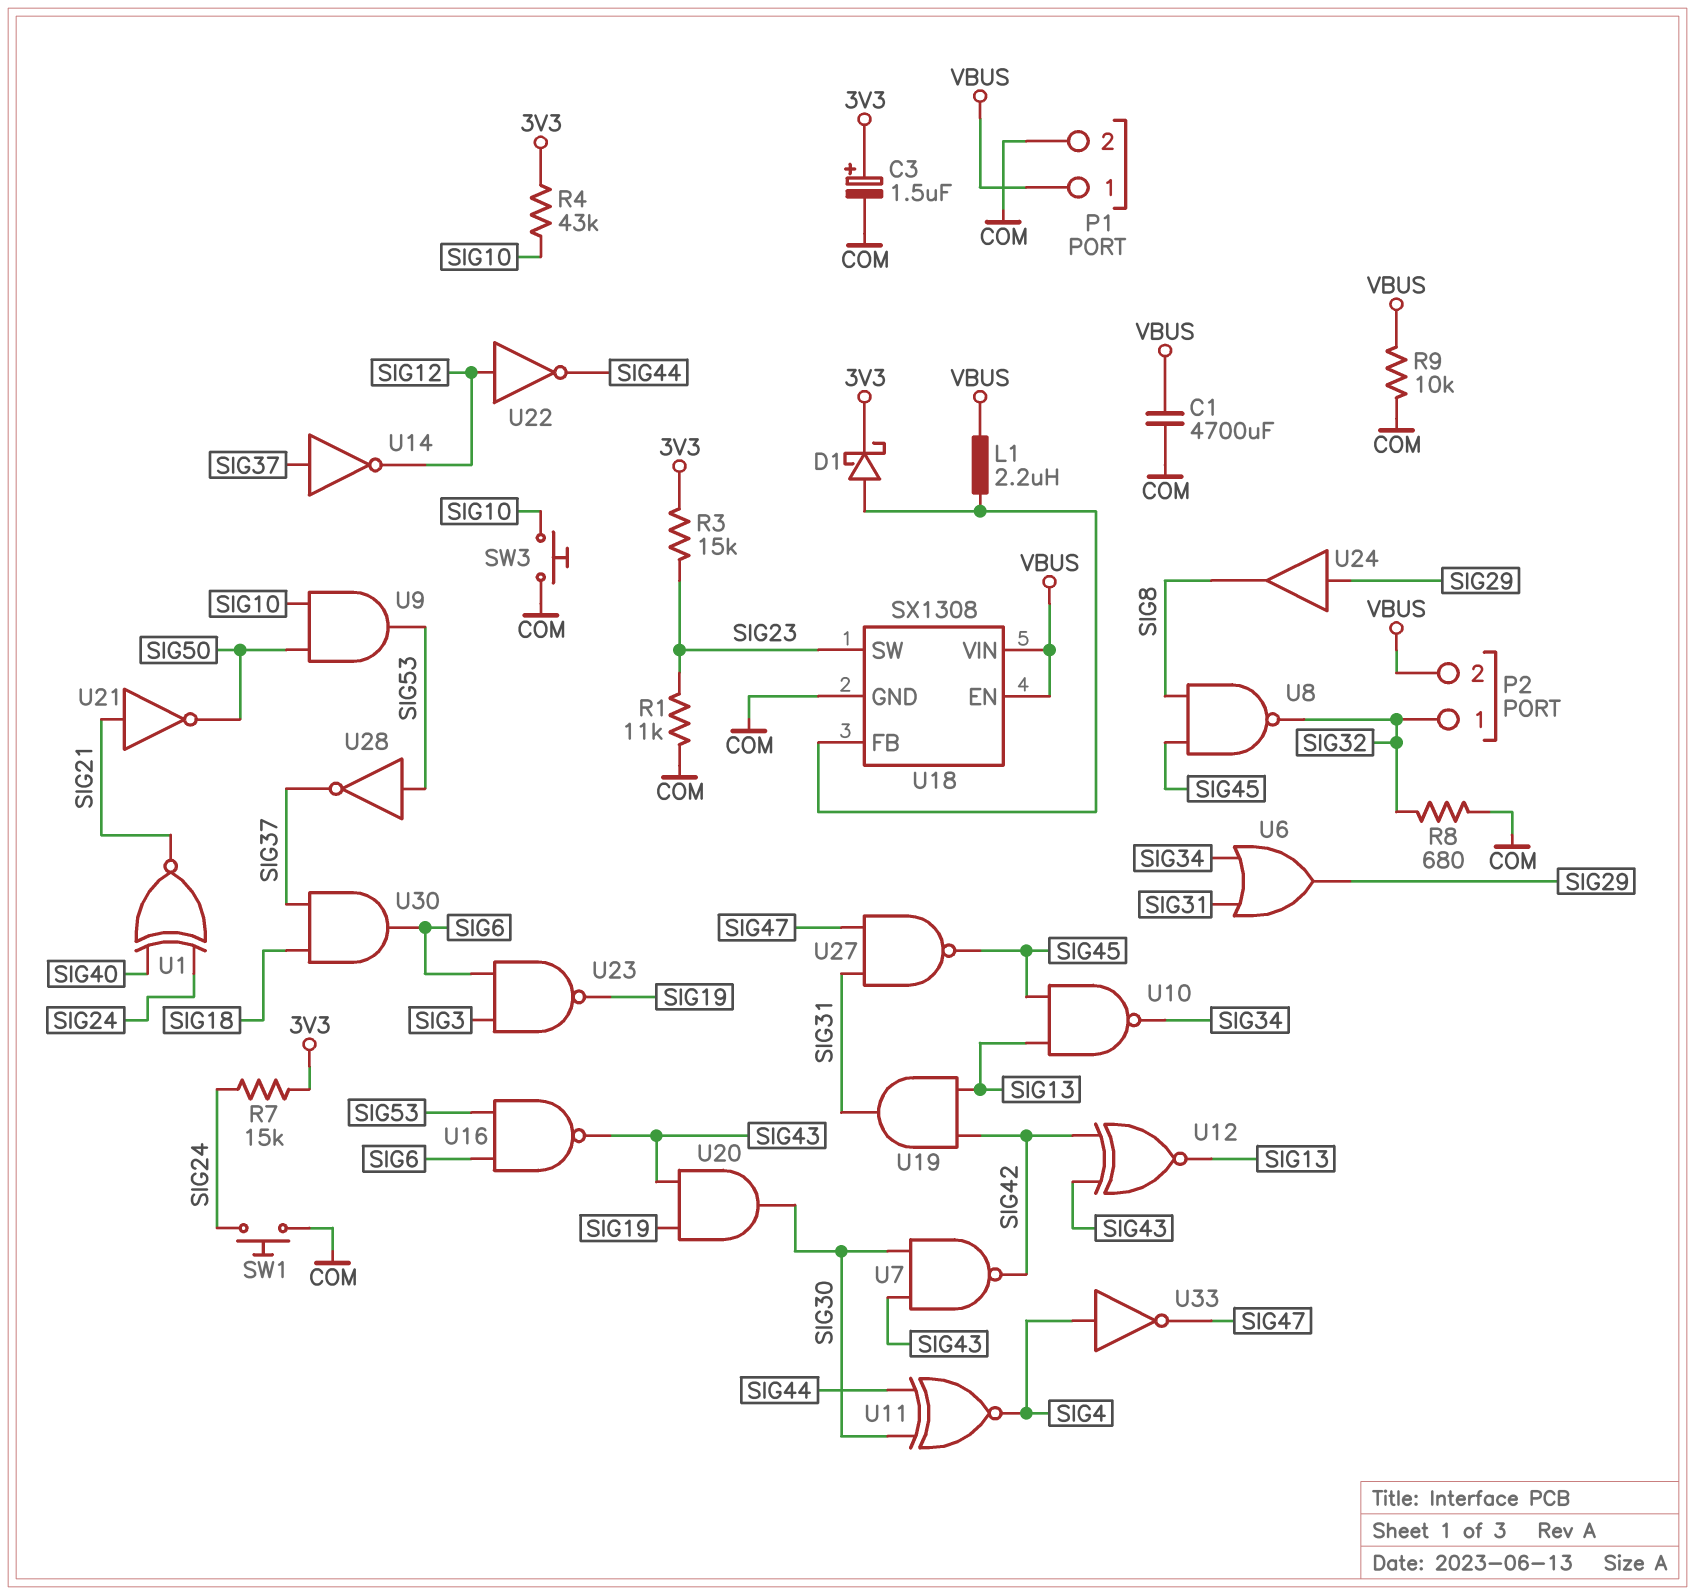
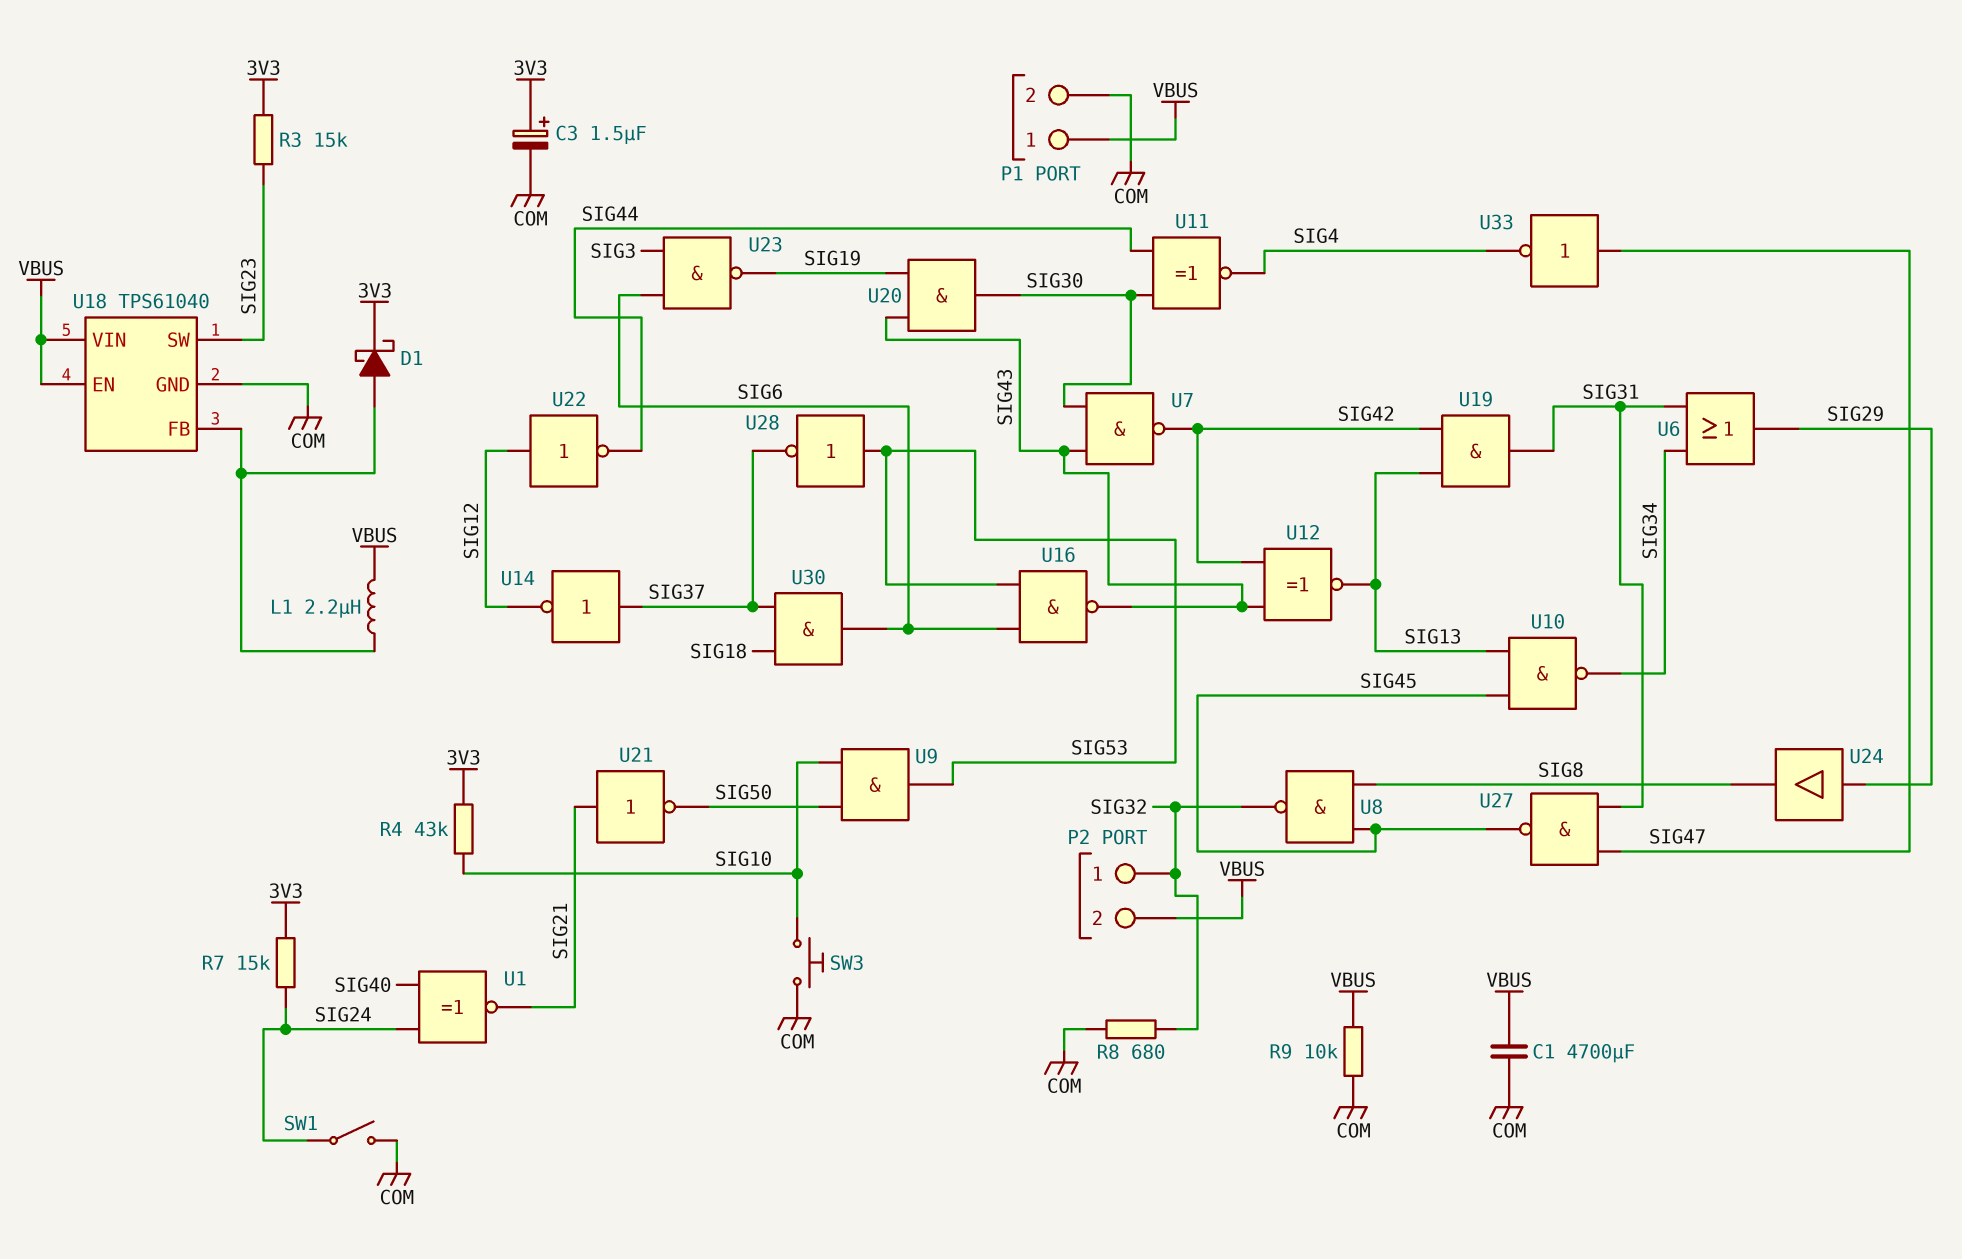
R1: 11k (COM, SIG23) -> none
SW1: button (COM, SIG24) -> switch (COM, SIG24)
U18: SX1308 -> TPS61040
U33: NOT (in SIG4, out SIG47) -> NOT (in SIG47, out SIG4)

